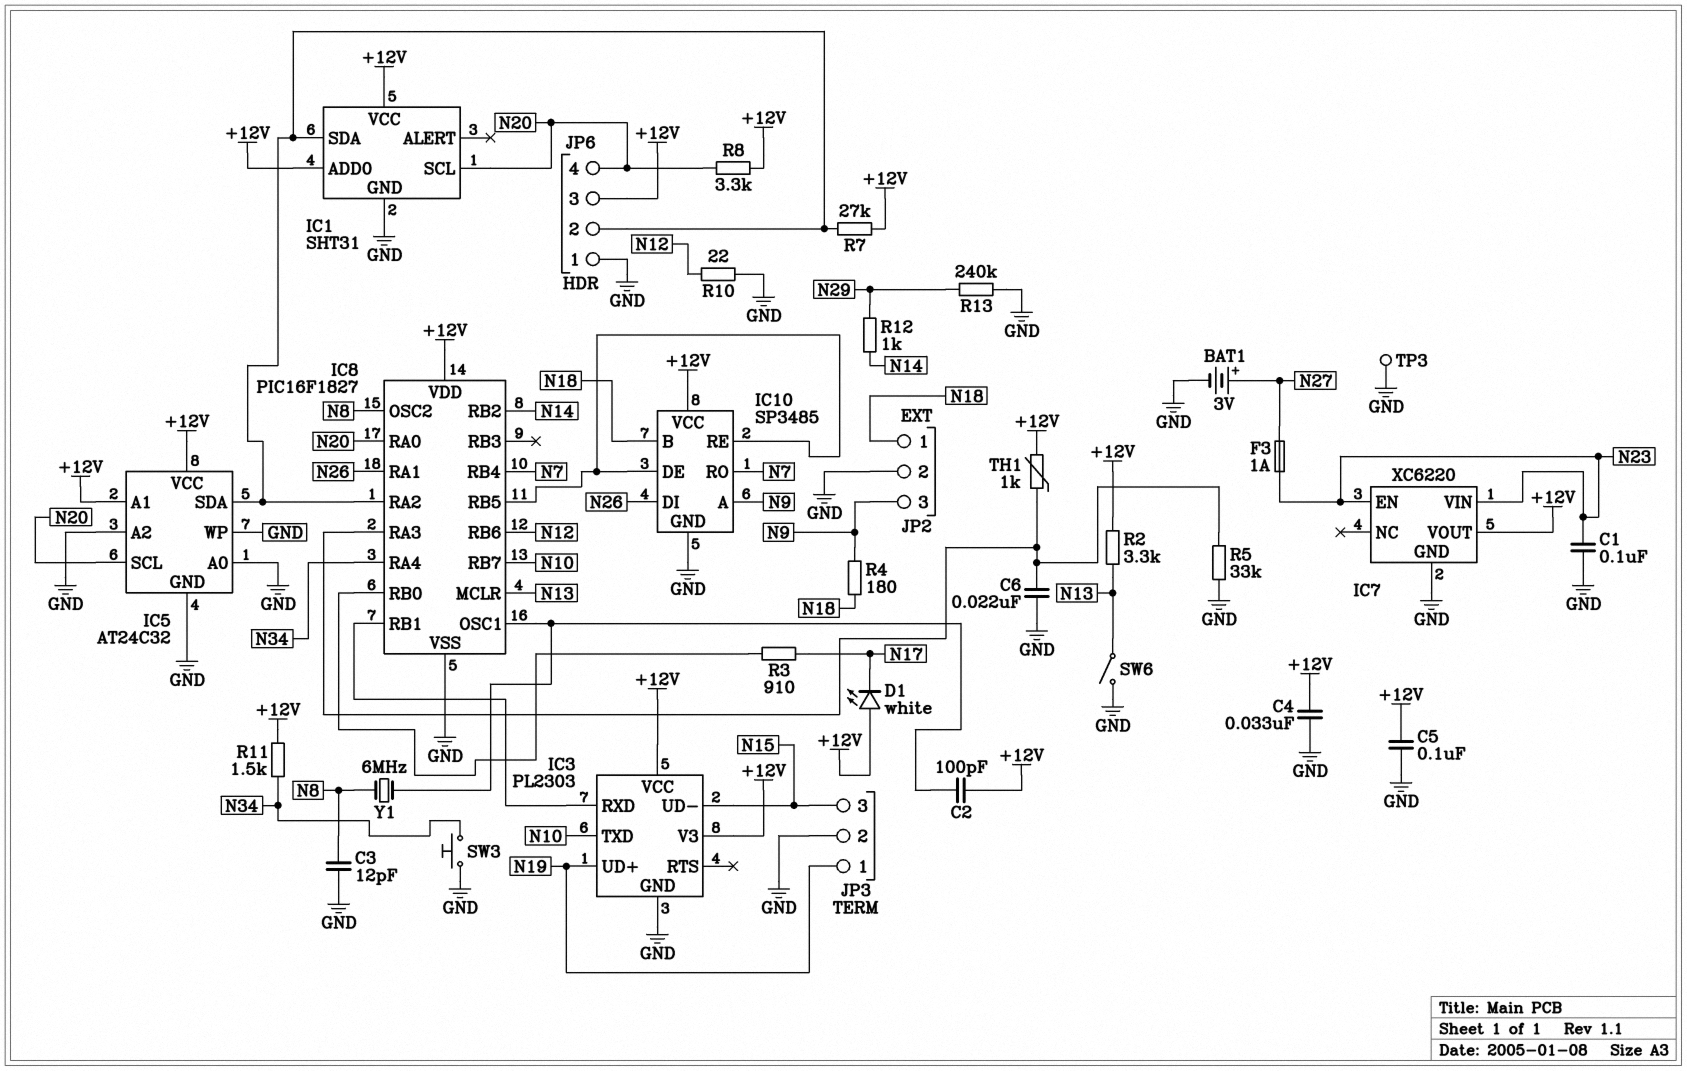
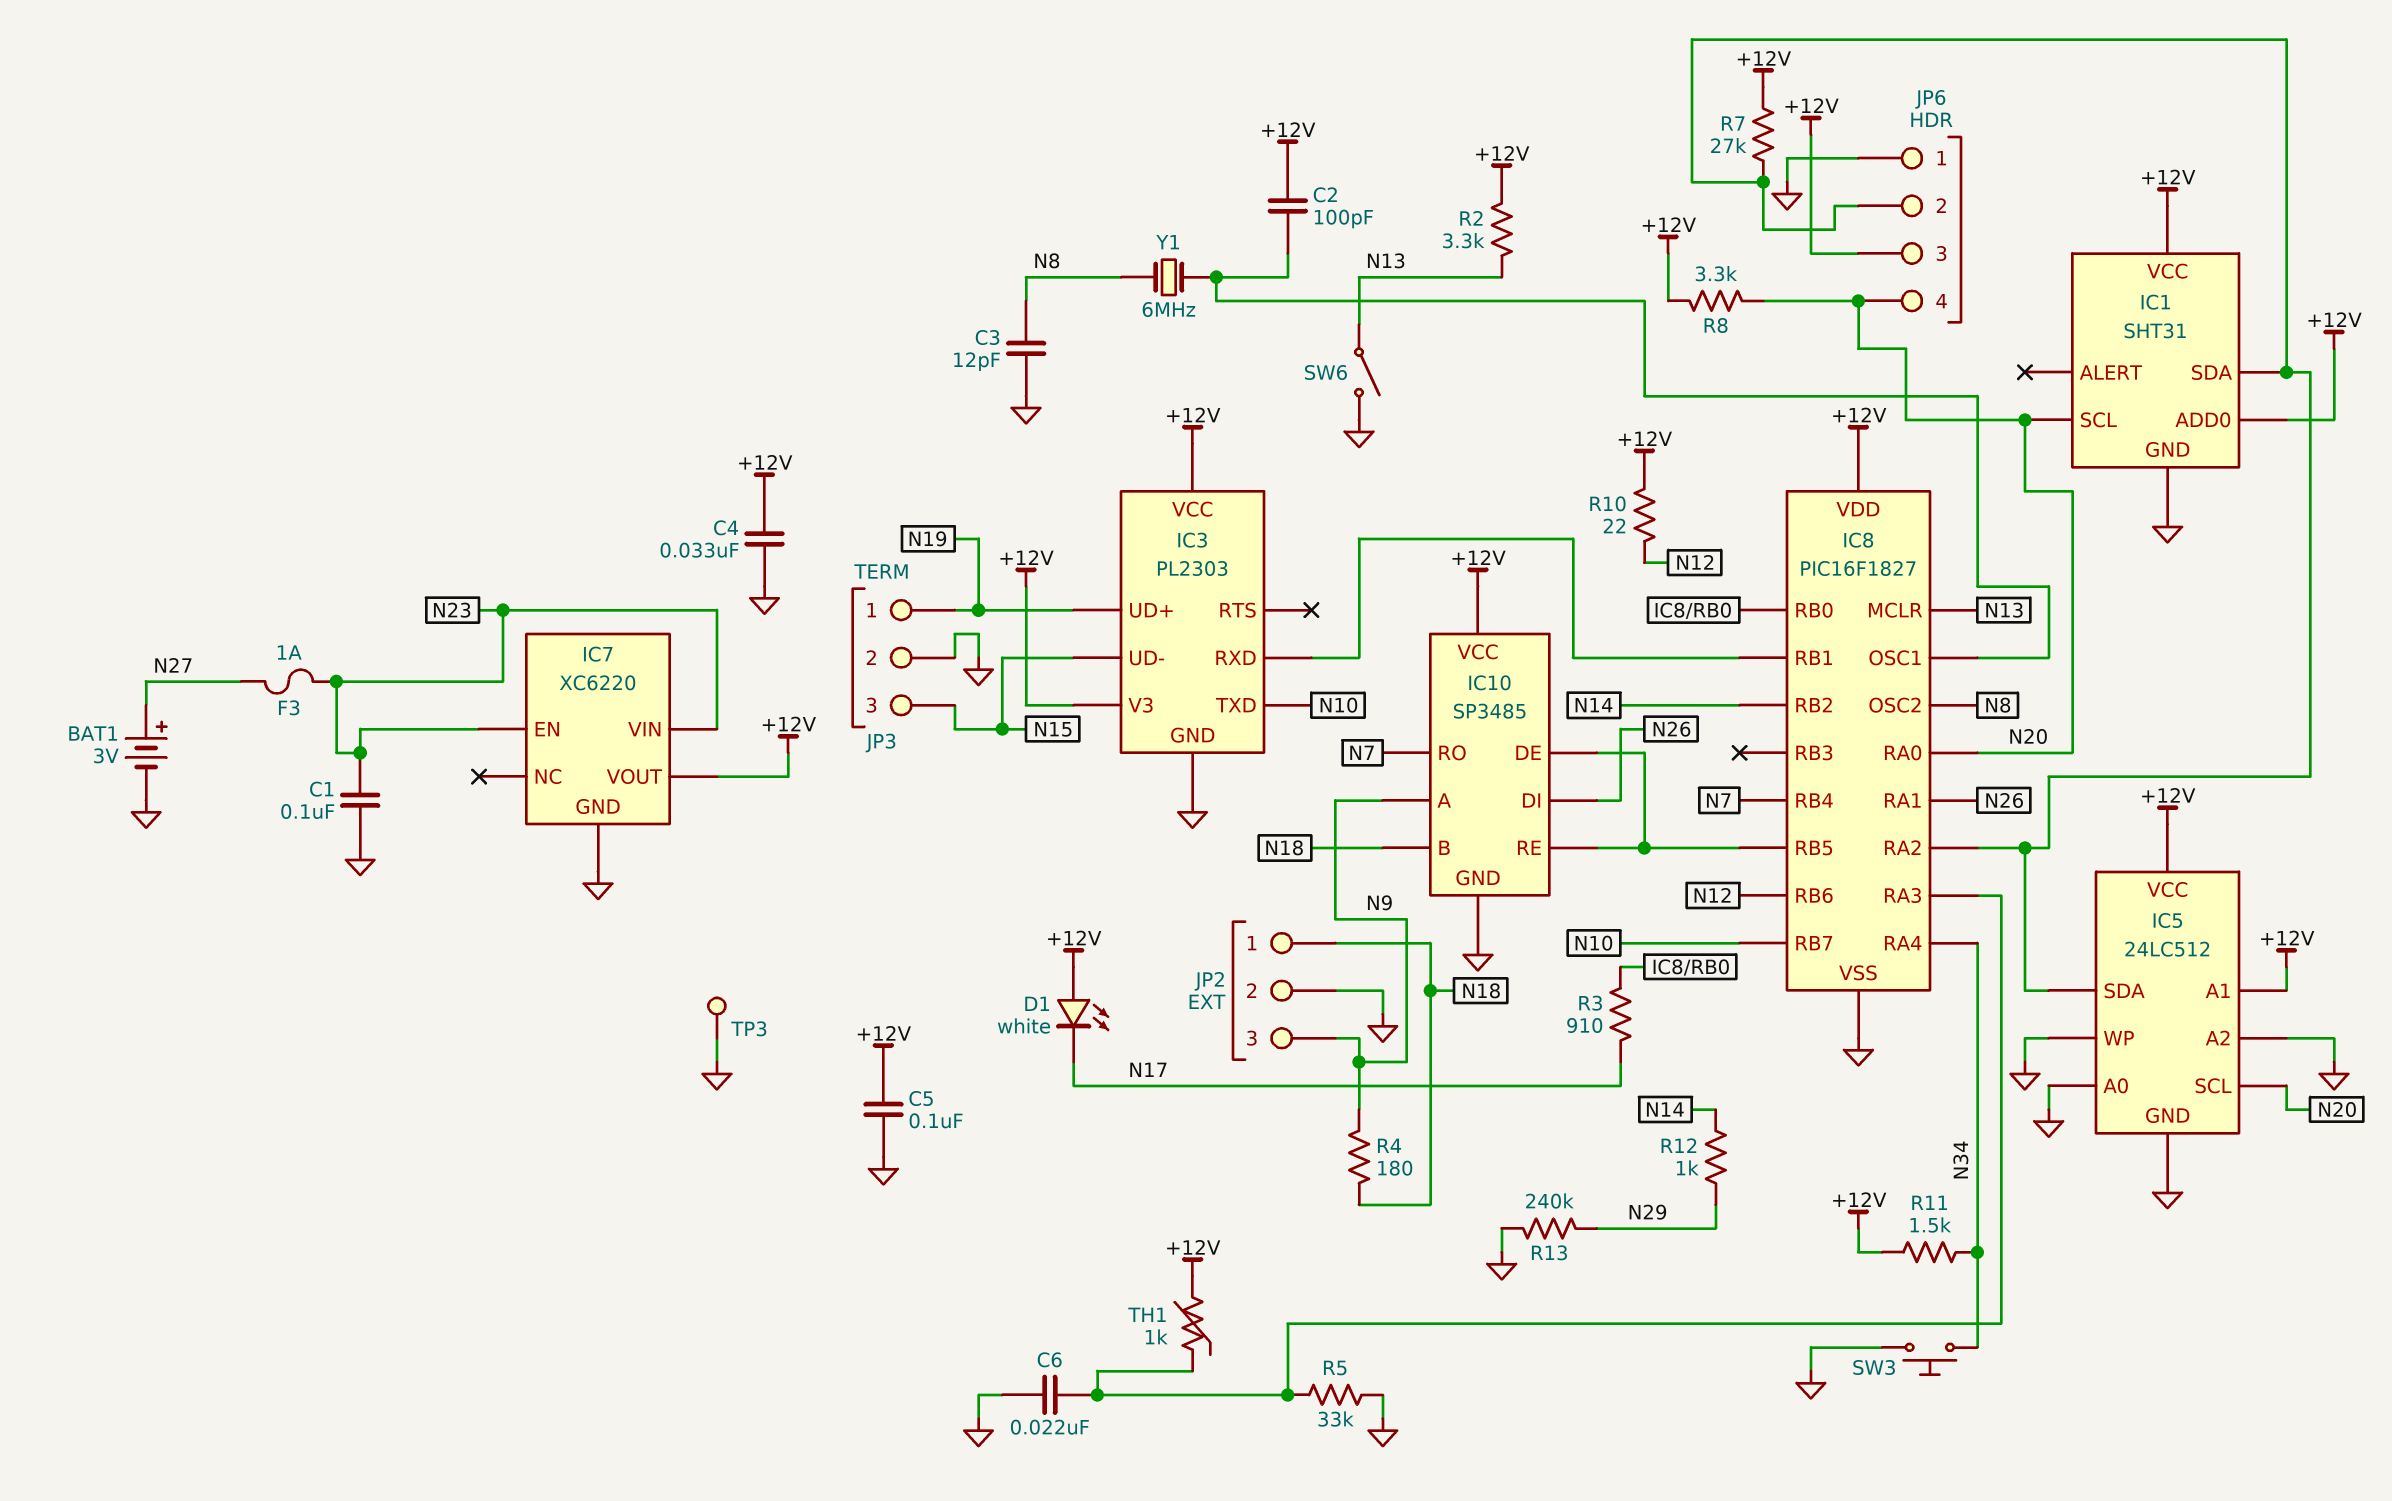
IC5: AT24C32 -> 24LC512
R10: 22 (GND, N12) -> 22 (+12V, N12)

